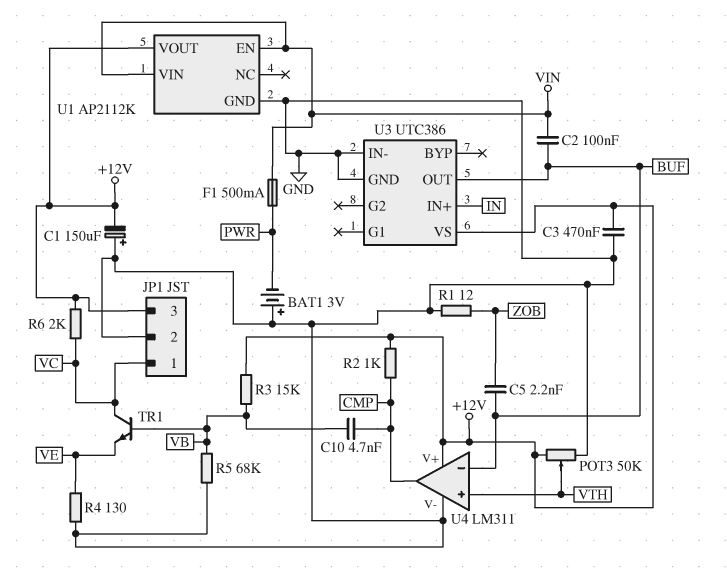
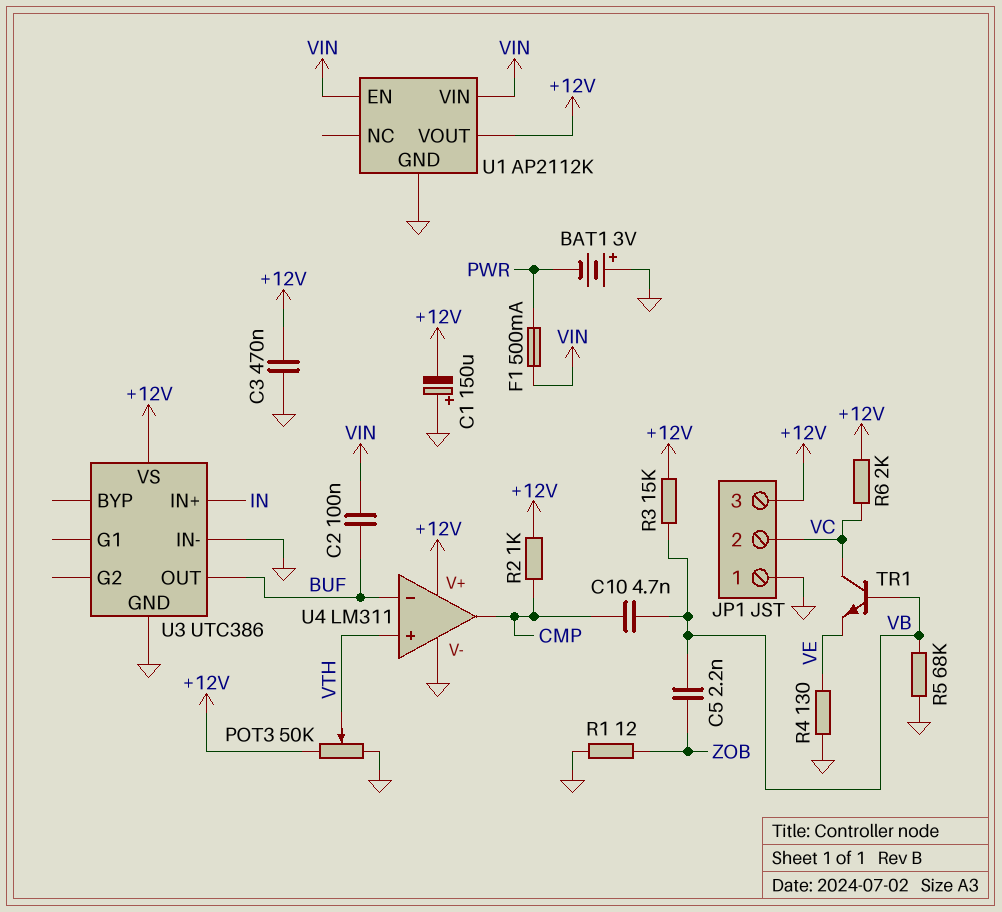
C5: 2.2nF (BUF, ZOB) -> 2.2nF (VB, ZOB)
JP1 pin 1: VC -> GND
JP1 pin 2: GND -> VC

